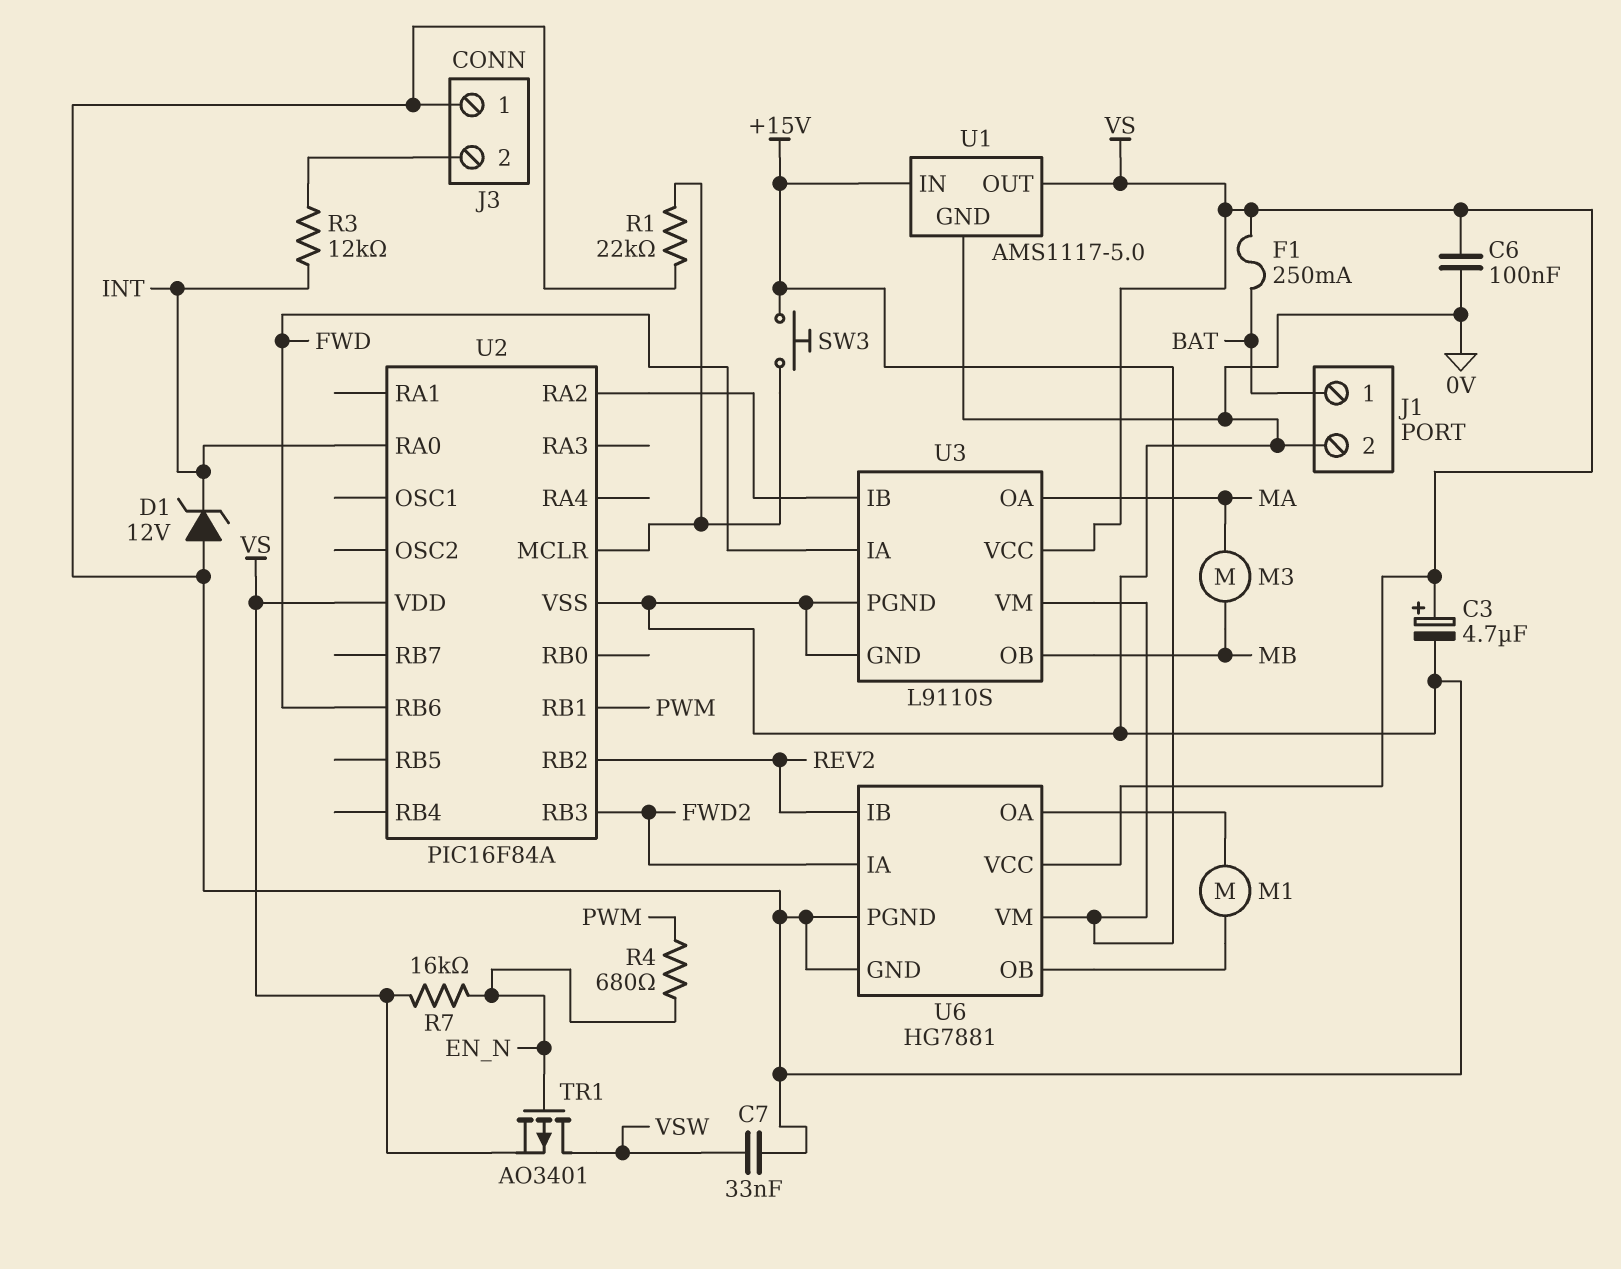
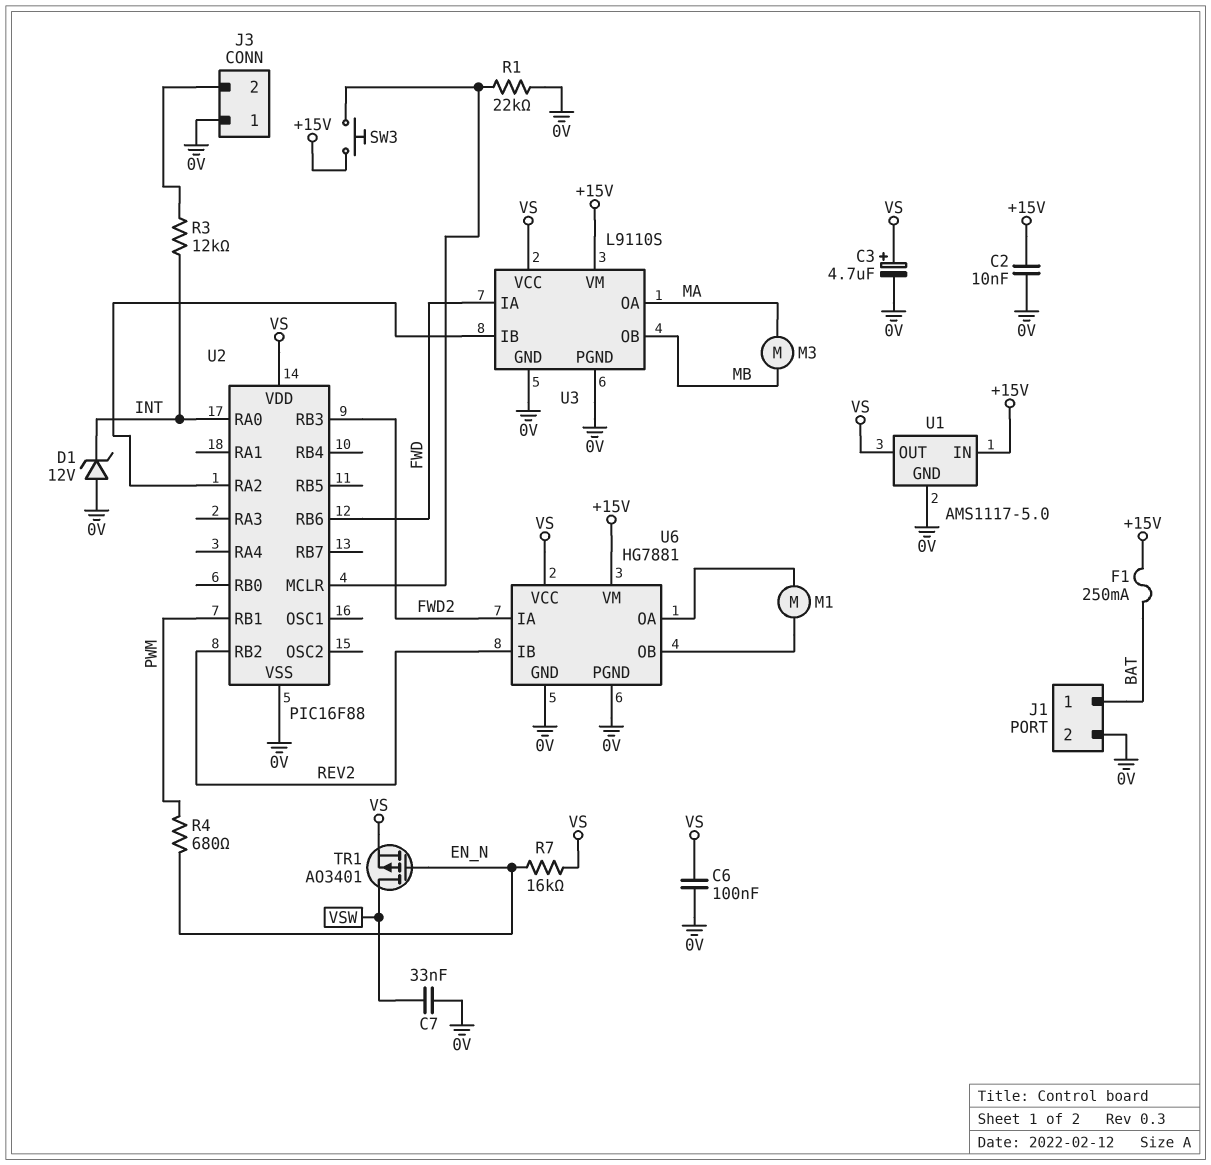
C2: none -> 10nF (+15V, 0V)
F1: 250mA (BAT, VS) -> 250mA (+15V, BAT)
U2: PIC16F84A -> PIC16F88

